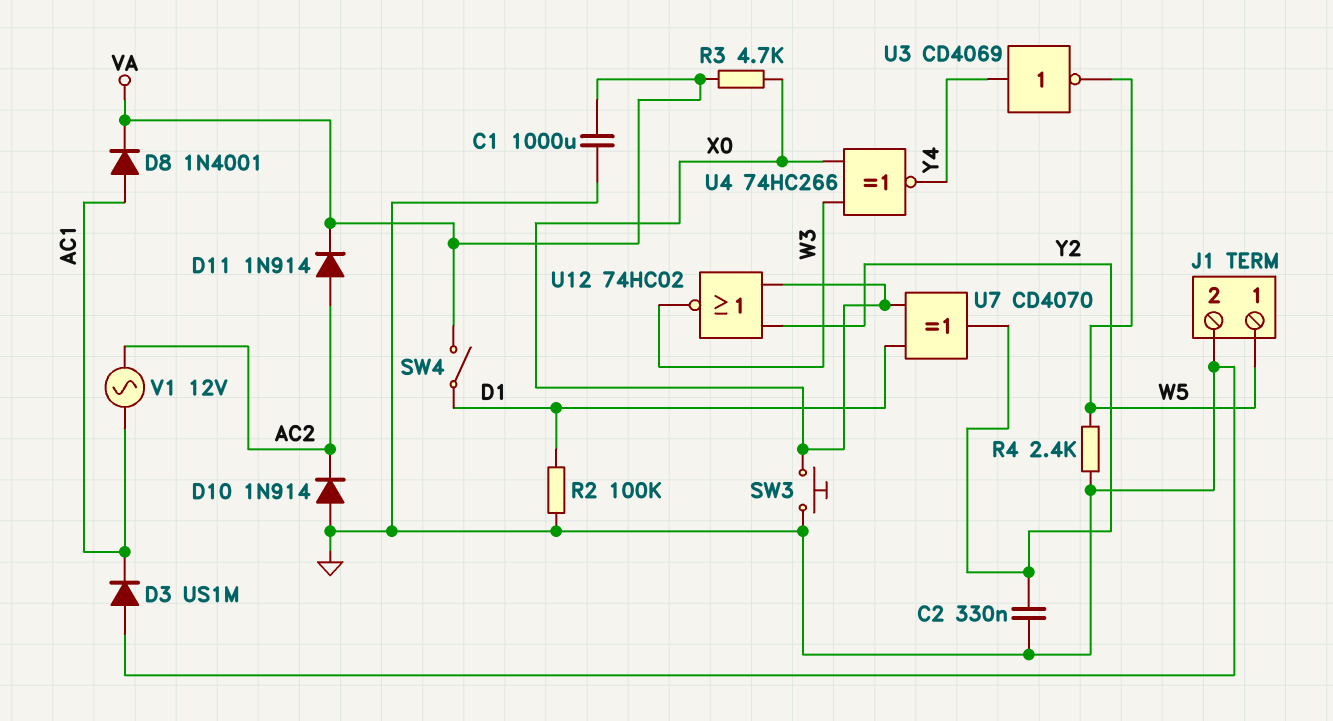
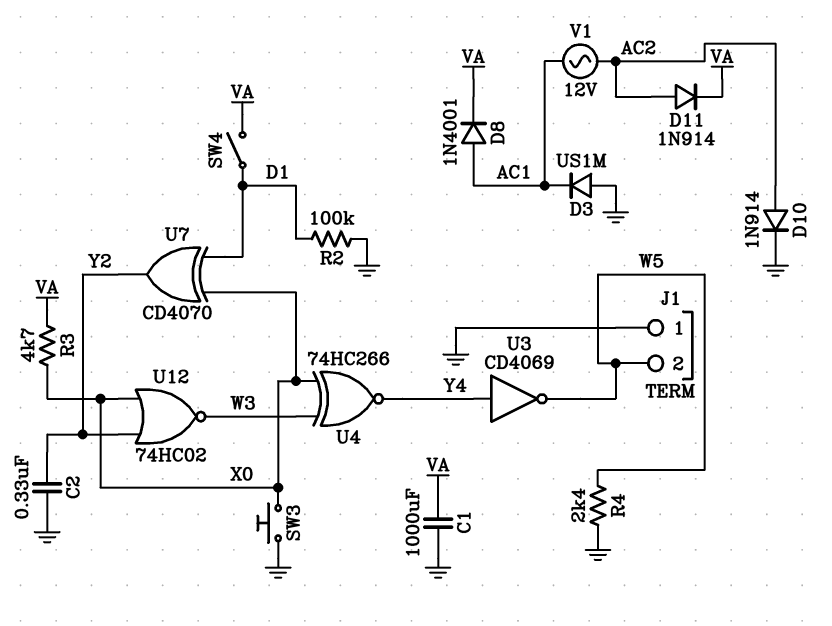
D10: diode 1N914 (A GND, K AC2) -> diode 1N914 (A AC2, K GND)
J1 pin 1: W5 -> GND
J1 pin 2: GND -> W5

